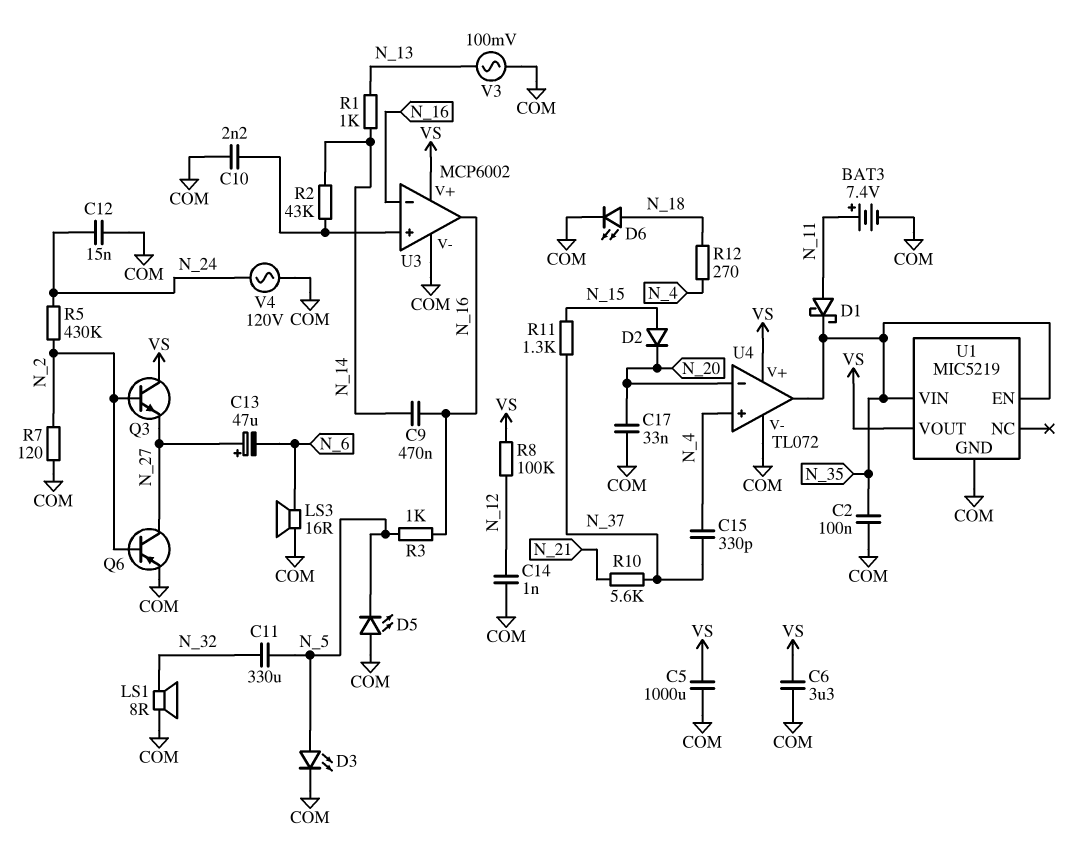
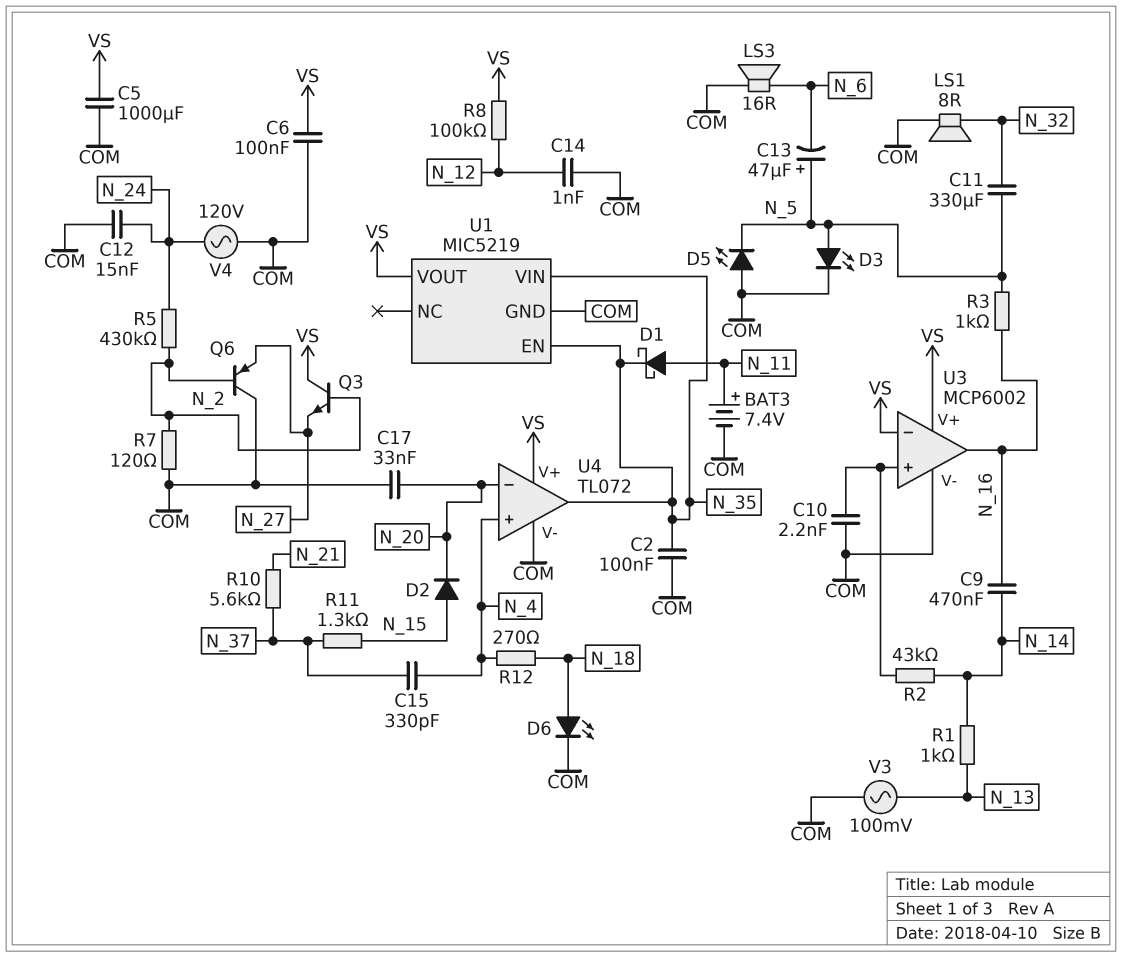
C6: 3.3uF (COM, VS) -> 100nF (COM, VS)
C13: 47uF (plus N_27, minus N_6) -> 47uF (plus N_5, minus N_6)
Q6: PNP (B N_2, C N_27, E COM) -> PNP (B N_2, C COM, E N_27)
U3 pin in-: N_16 -> VS

